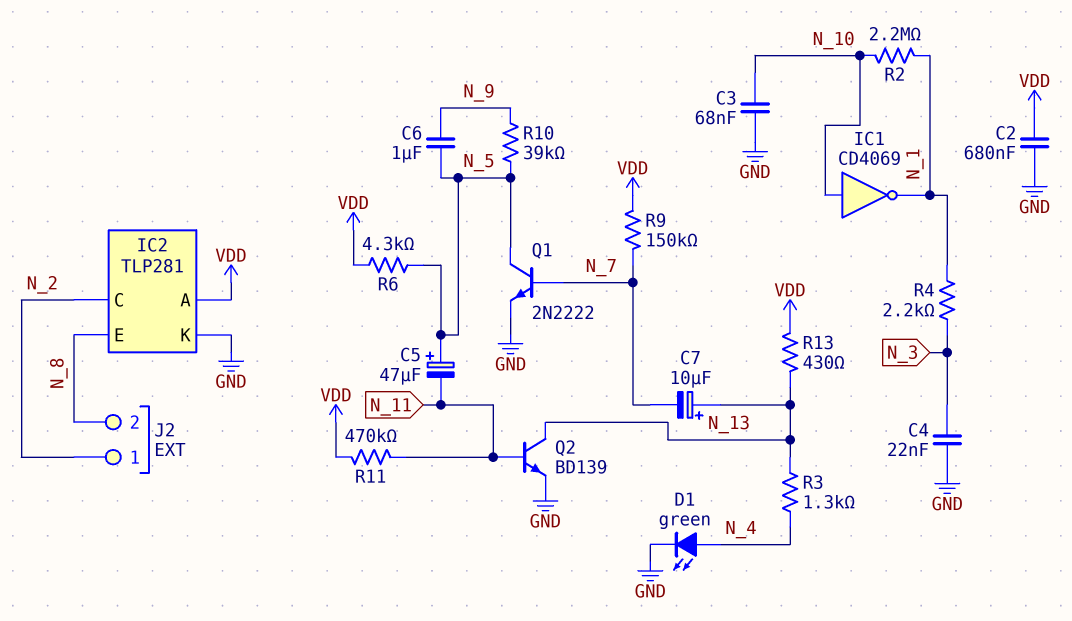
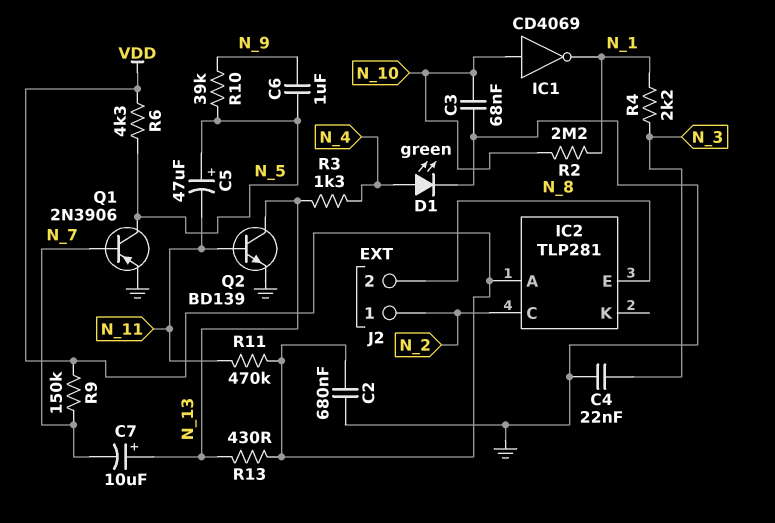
IC2 pin K: GND -> none
Q1: NPN 2N2222 (B N_7, C N_5, E GND) -> PNP 2N3906 (B N_7, C N_5, E GND)

